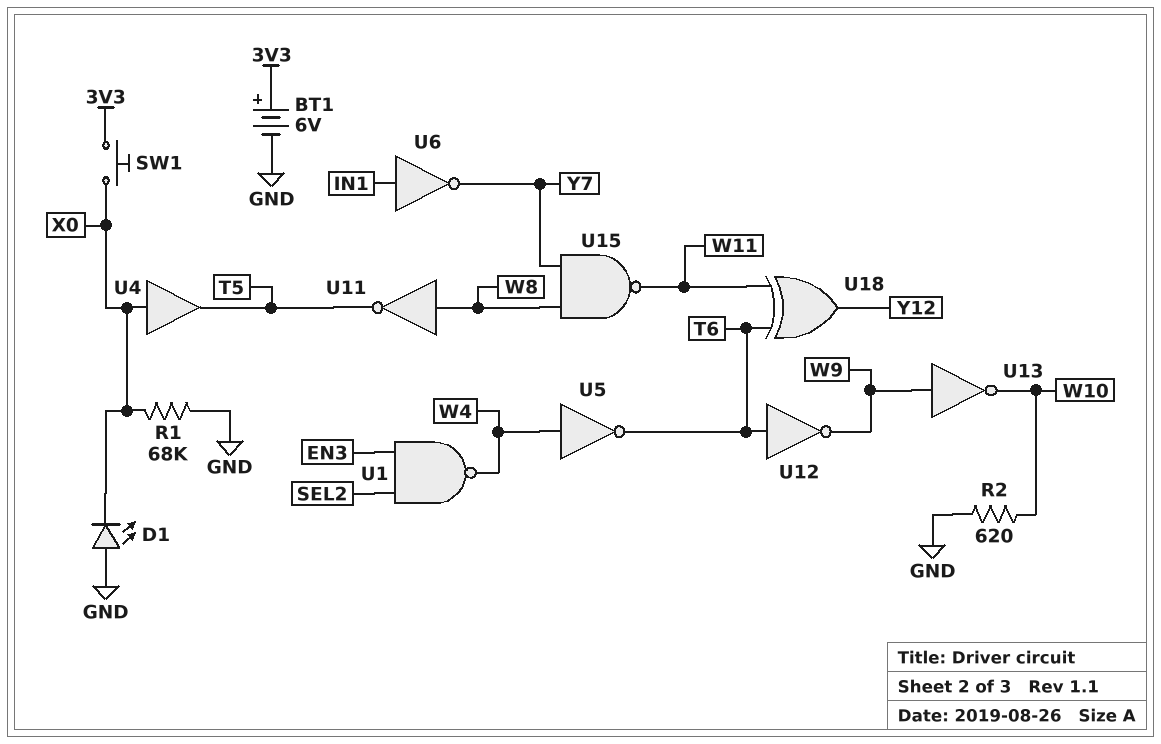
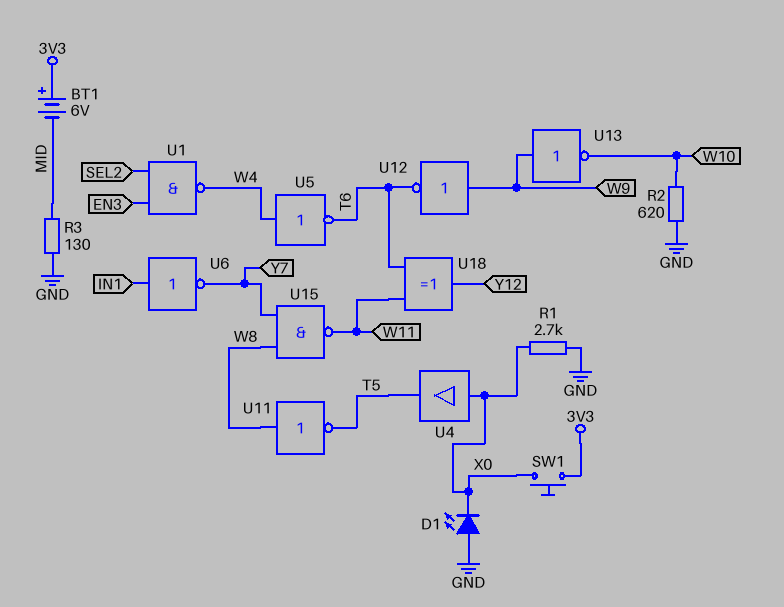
BT1: 6V (plus 3V3, minus GND) -> 6V (plus 3V3, minus MID)
R1: 68k (GND, X0) -> 2.7k (GND, X0)
R3: none -> 130 (GND, MID)
U12: NOT (in T6, out W9) -> NOT (in W9, out T6)

